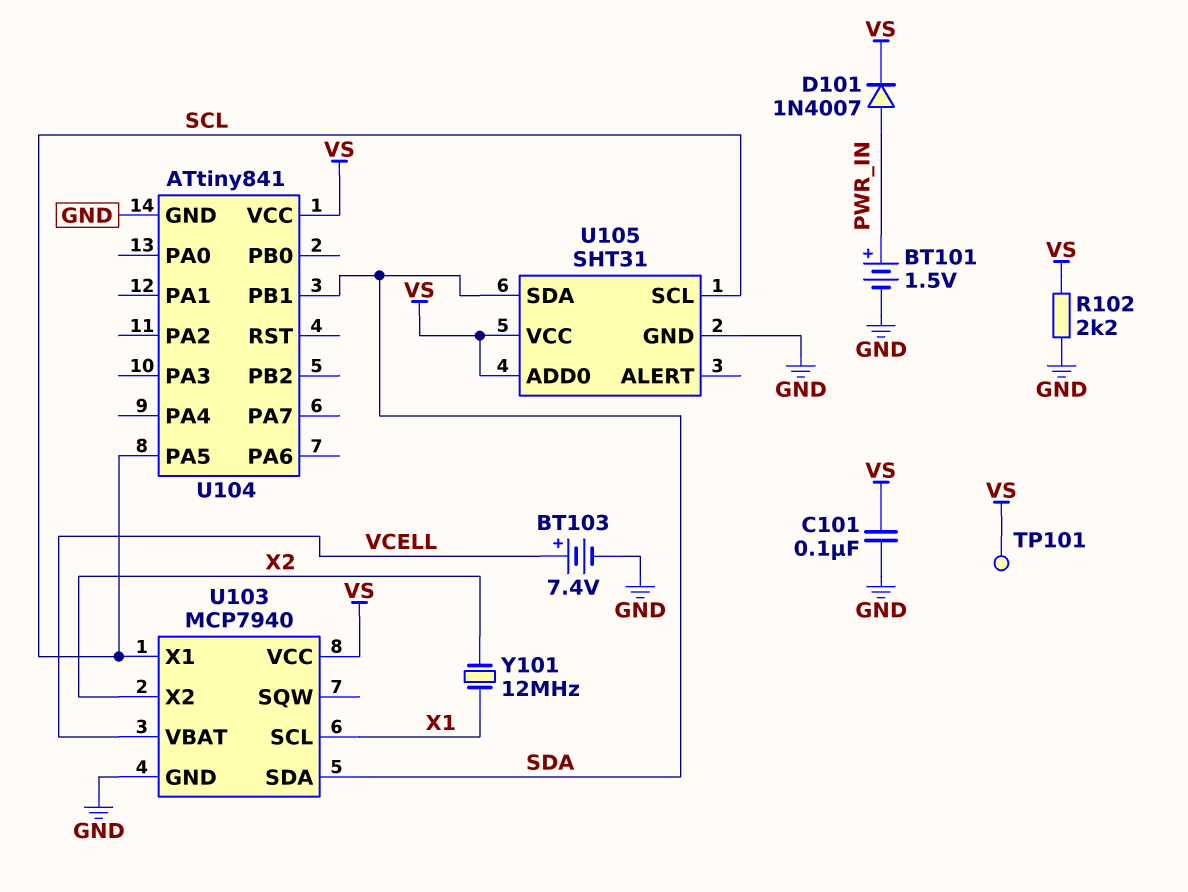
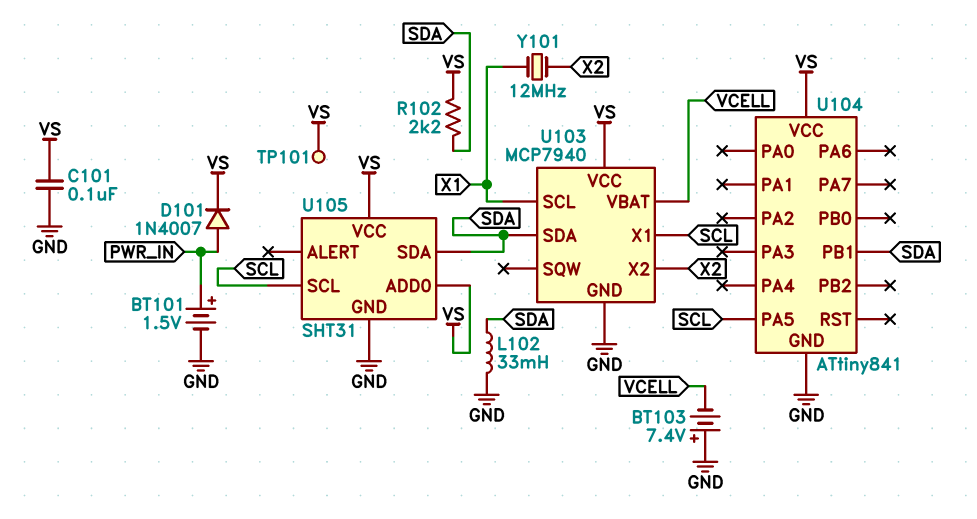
BT103: 7.4V (plus VCELL, minus GND) -> 7.4V (plus GND, minus VCELL)
L102: none -> 33mH (GND, SDA)
R102: 2.2k (GND, VS) -> 2.2k (SDA, VS)

